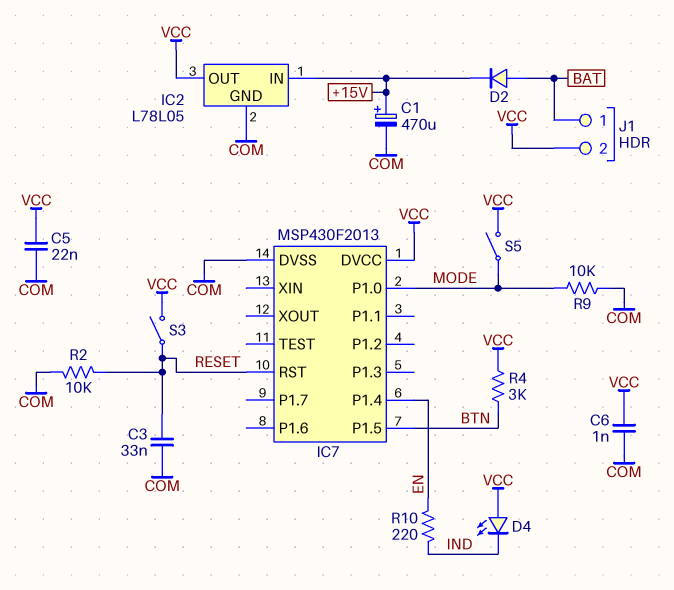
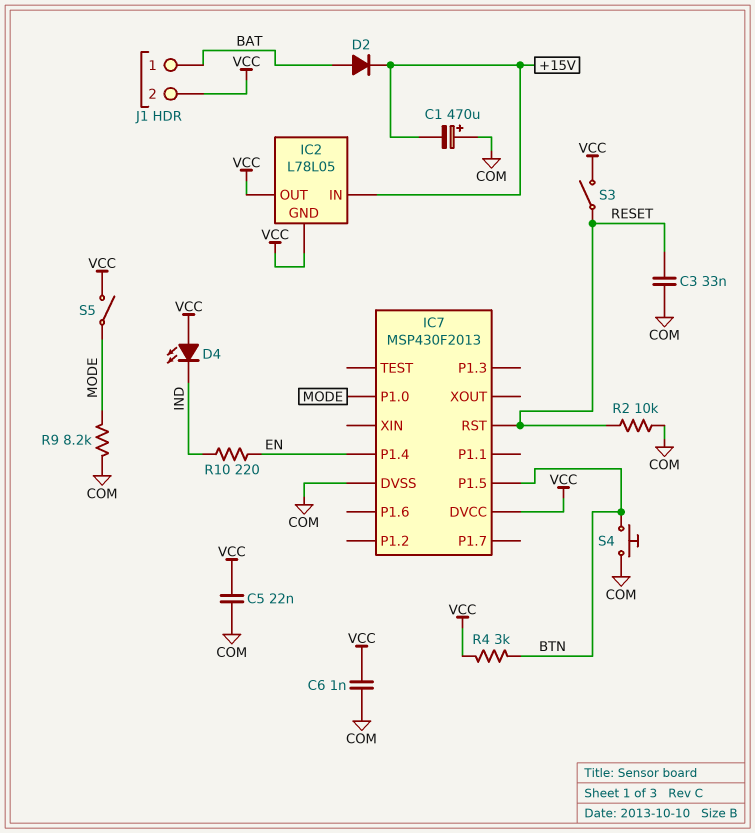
C1: 470uF (plus +15V, minus COM) -> 470uF (plus COM, minus +15V)
IC2 pin GND: COM -> VCC
R9: 10k (COM, MODE) -> 8.2k (COM, MODE)
S4: none -> button (BTN, COM)

